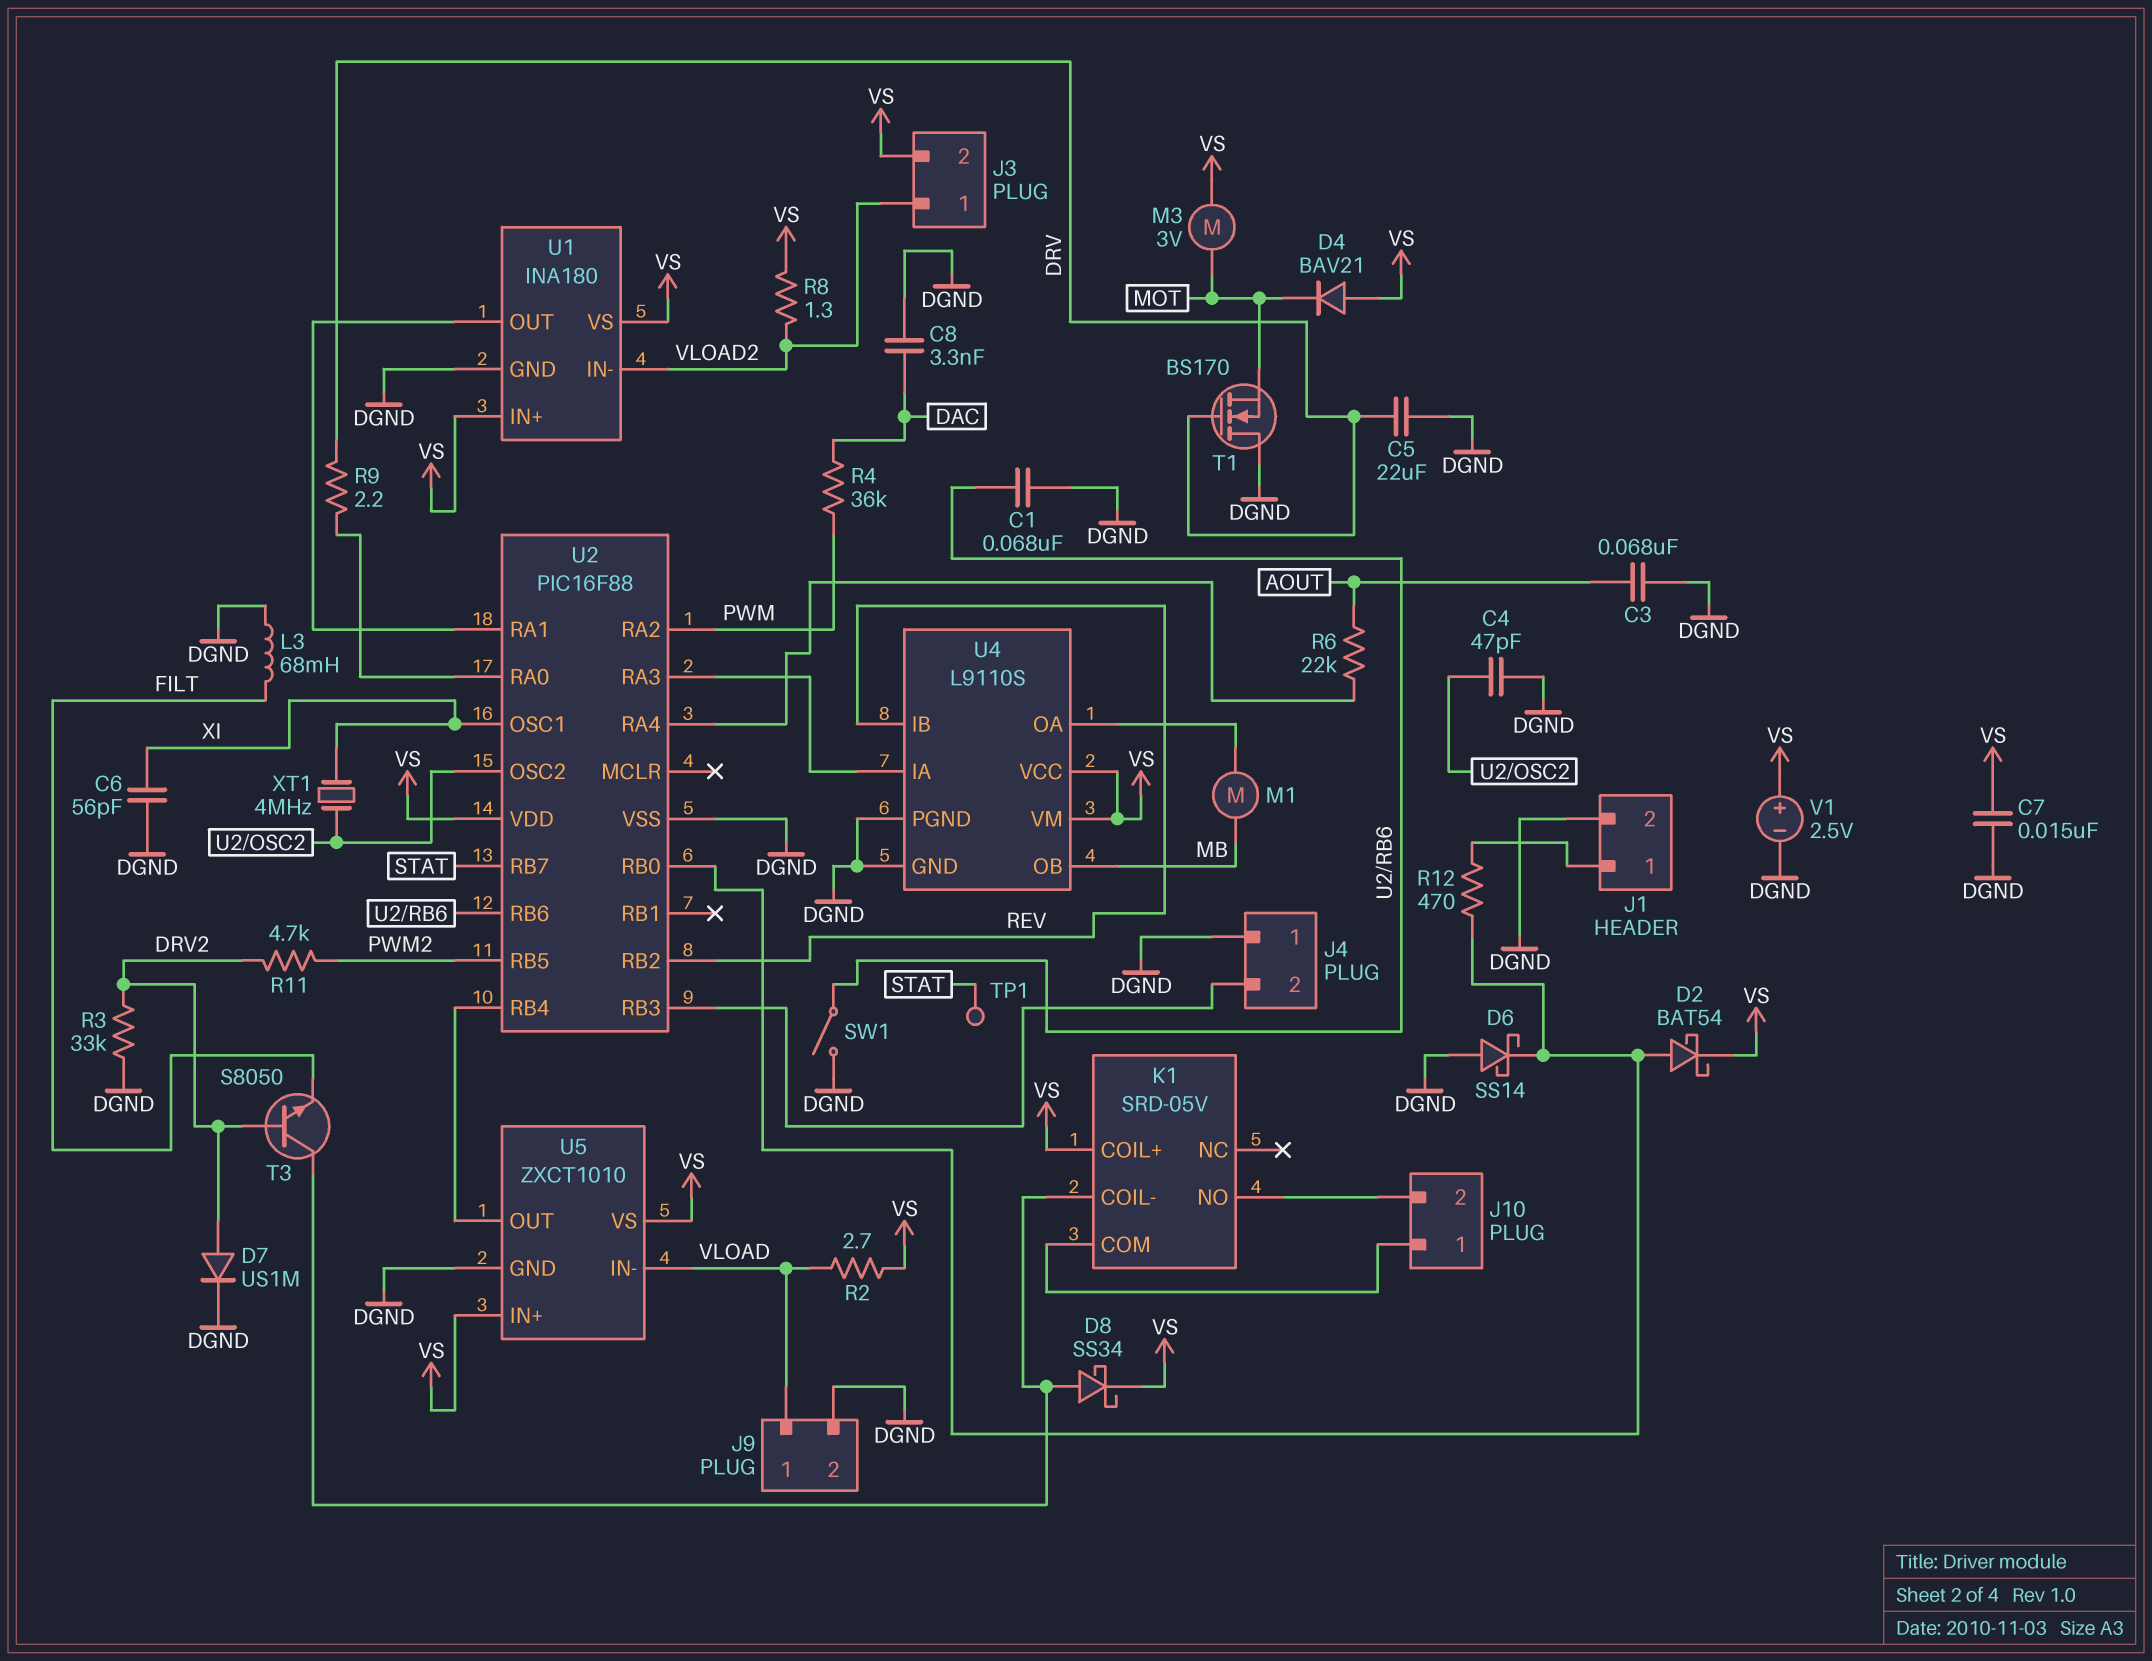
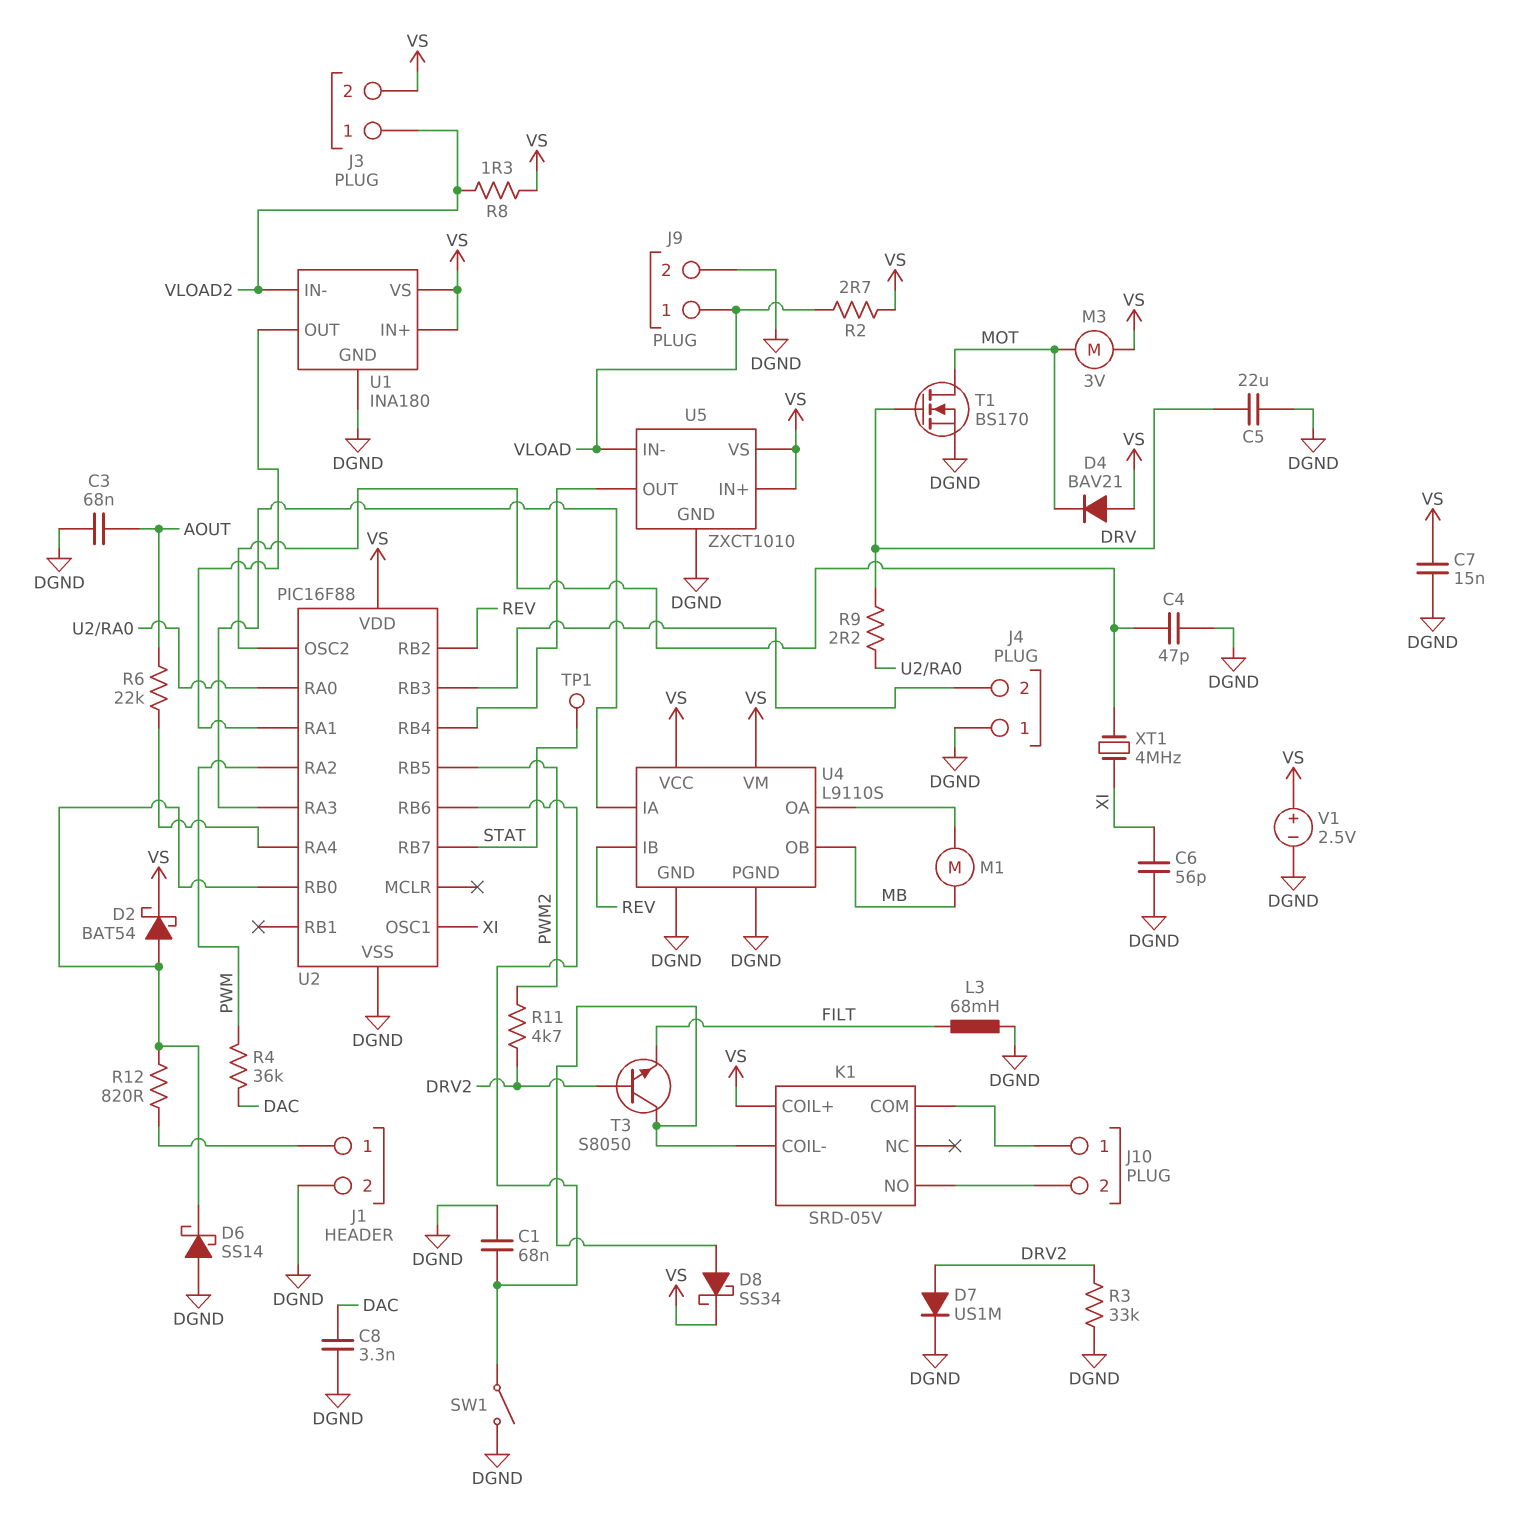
R12: 470 (J1/1, U2/RB0) -> 820 (J1/1, U2/RB0)
T1: NMOS BS170 (G DRV, D DGND, S MOT) -> NMOS BS170 (G DRV, D MOT, S DGND)

